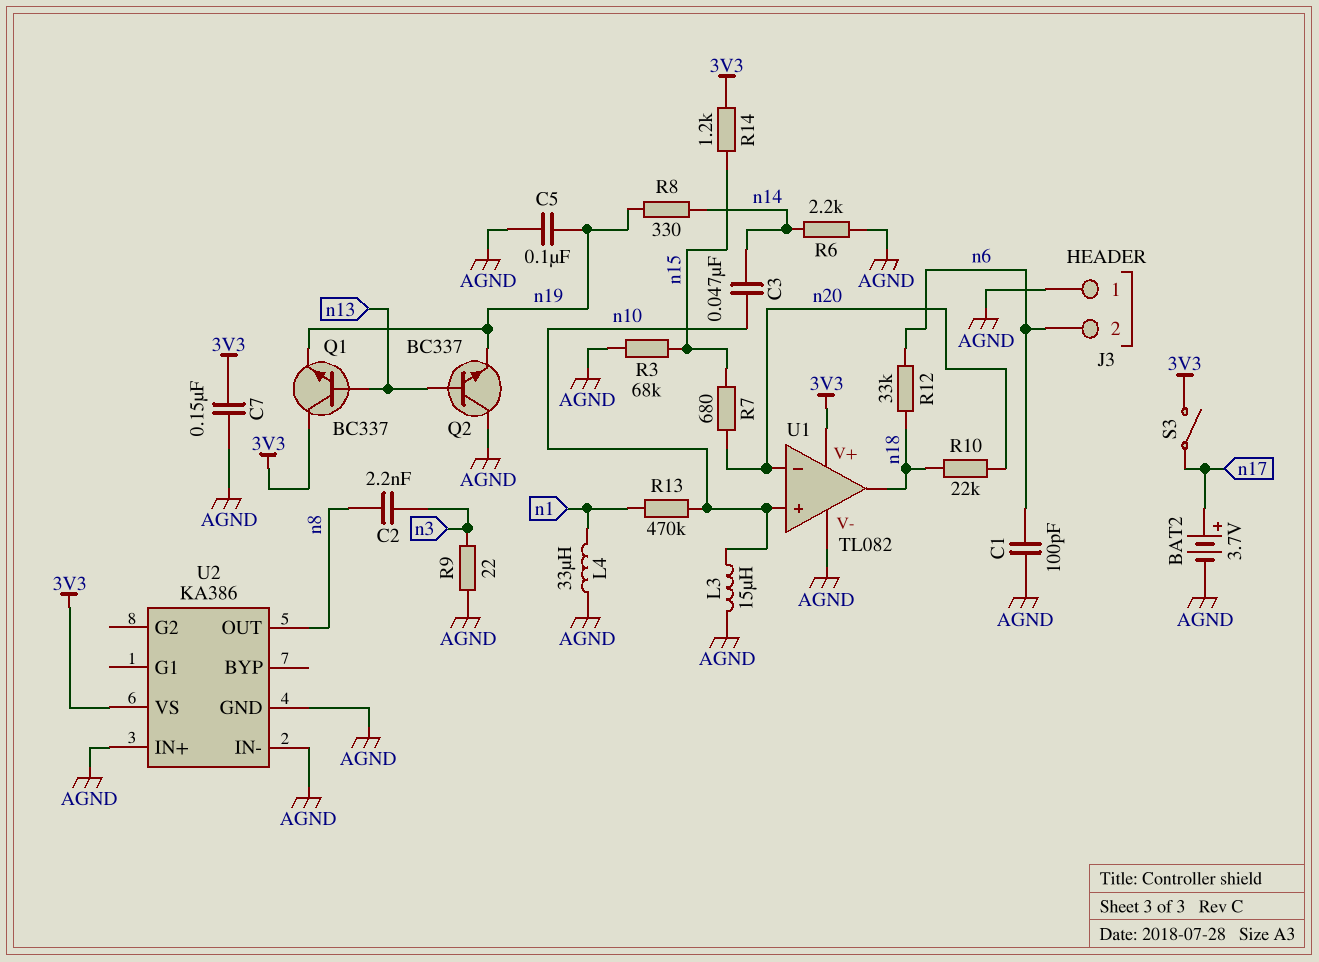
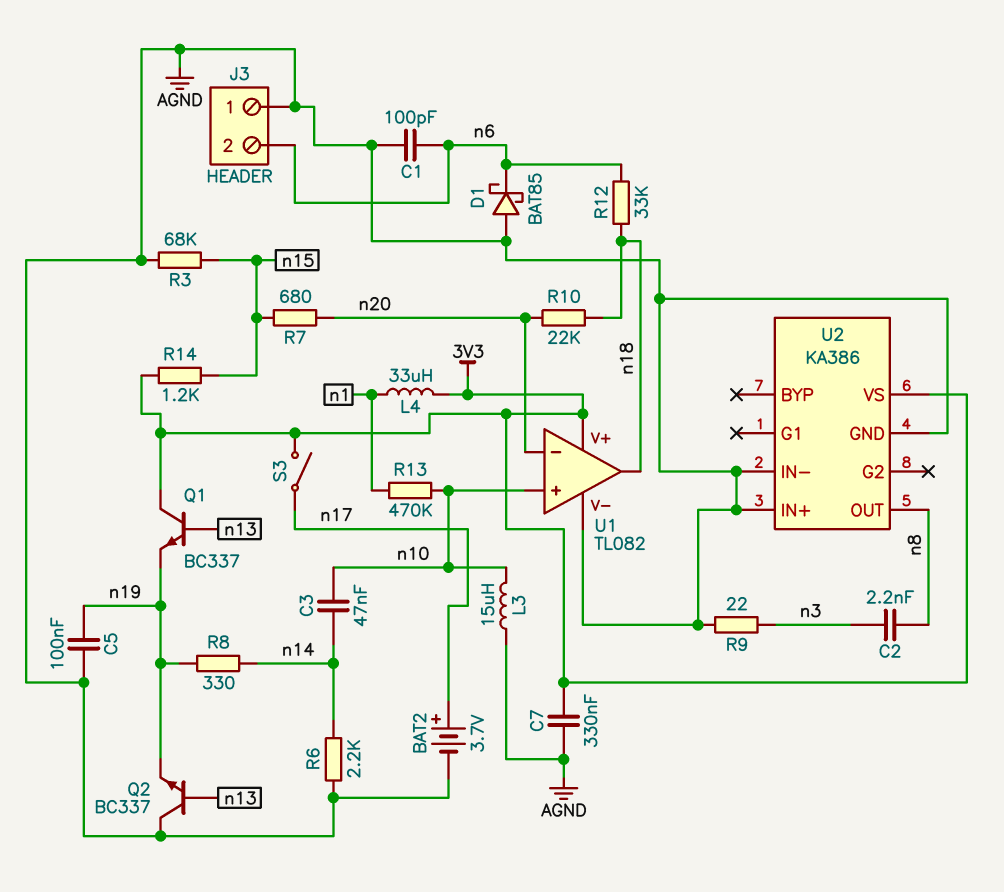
C7: 150nF (3V3, AGND) -> 330nF (3V3, AGND)
D1: none -> schottky BAT85 (A AGND, K n6)
L4: 33uH (AGND, n1) -> 33uH (3V3, n1)

